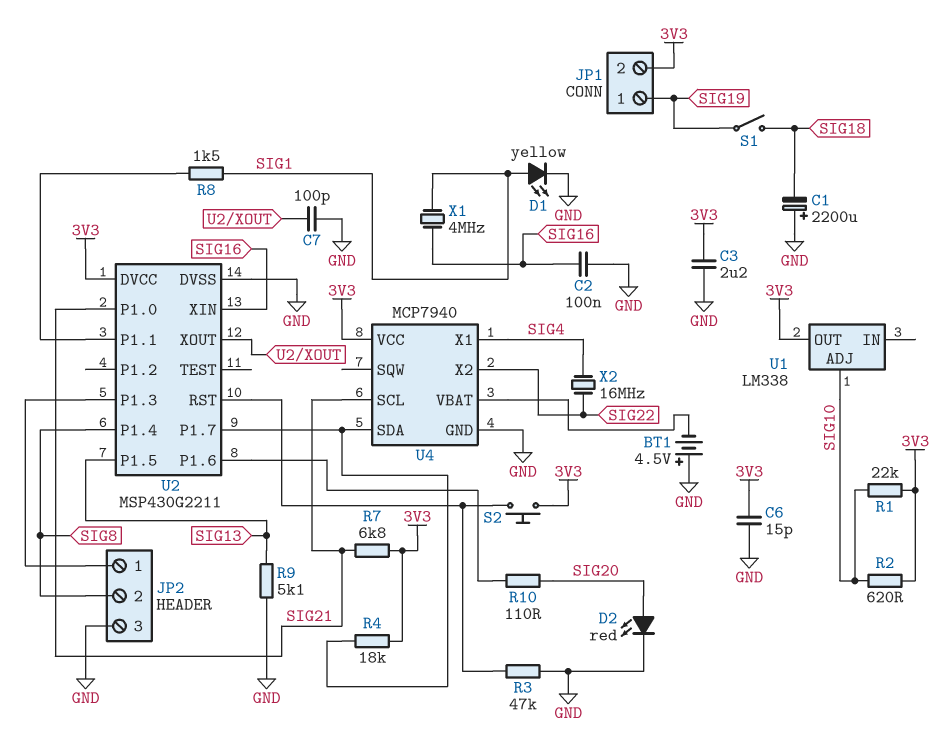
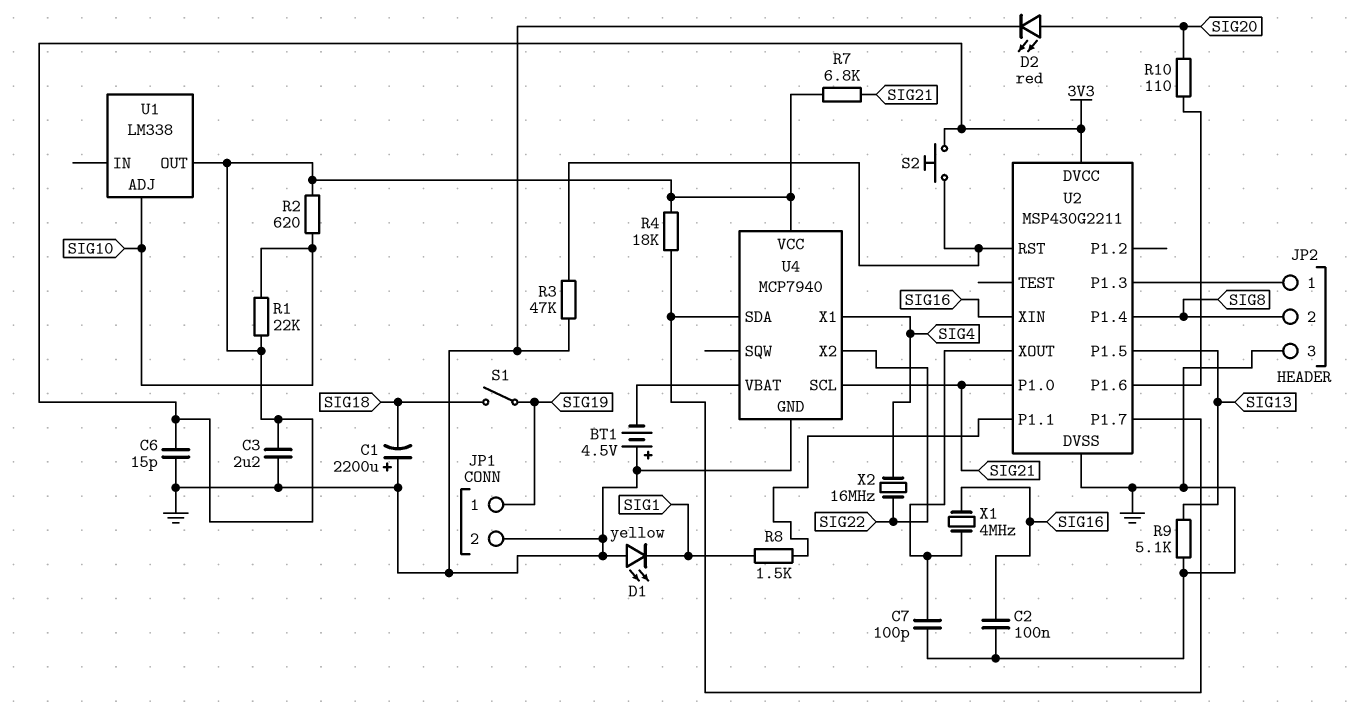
D1: LED yellow (A SIG1, K GND) -> LED yellow (A GND, K SIG1)
JP1 pin 2: 3V3 -> GND
X1: 4MHz (SIG1, SIG16) -> 4MHz (SIG16, U2/XOUT)

